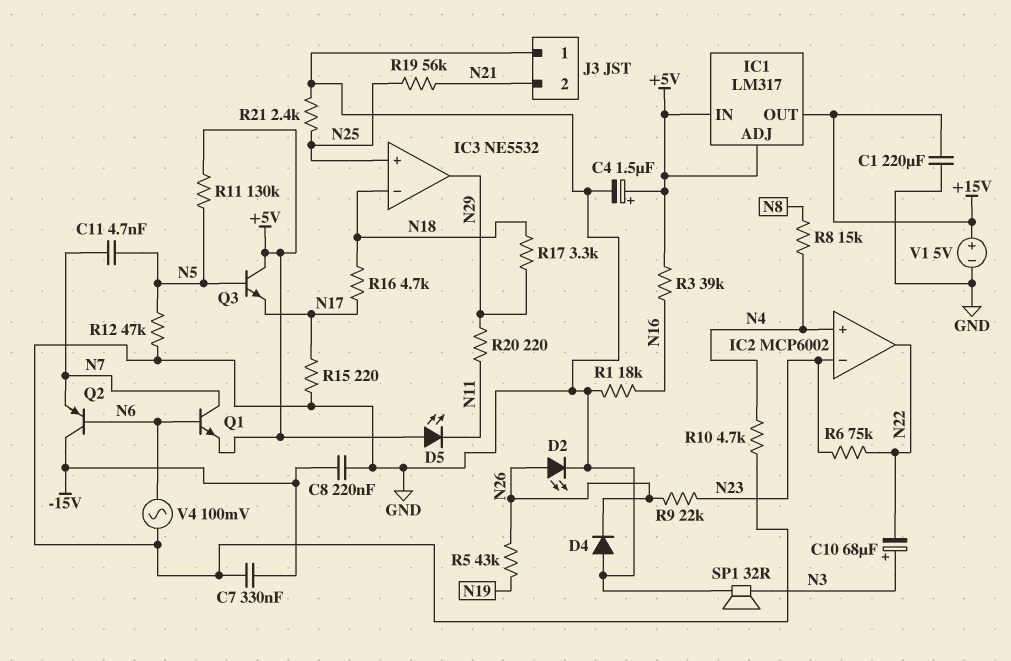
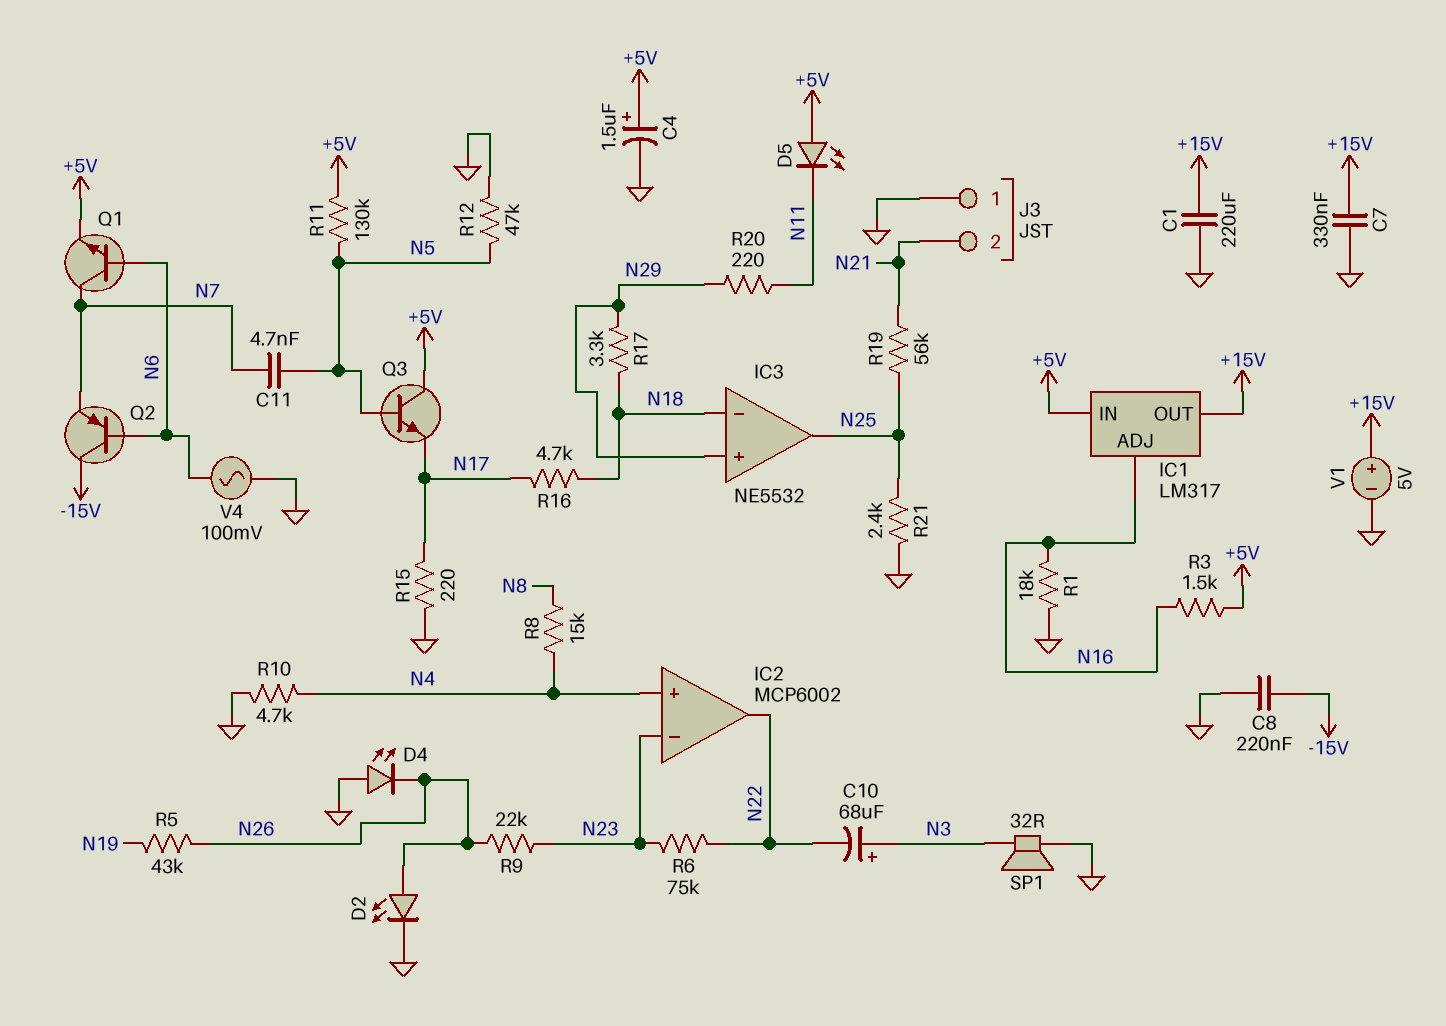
C7: 330nF (-15V, GND) -> 330nF (+15V, GND)
D4: diode (A GND, K N26) -> LED (A GND, K N26)
IC1 pin ADJ: +5V -> N16
IC3 pin in+: N25 -> N29
IC3 pin out: N29 -> N25
R3: 39k (+5V, N16) -> 1.5k (+5V, N16)

